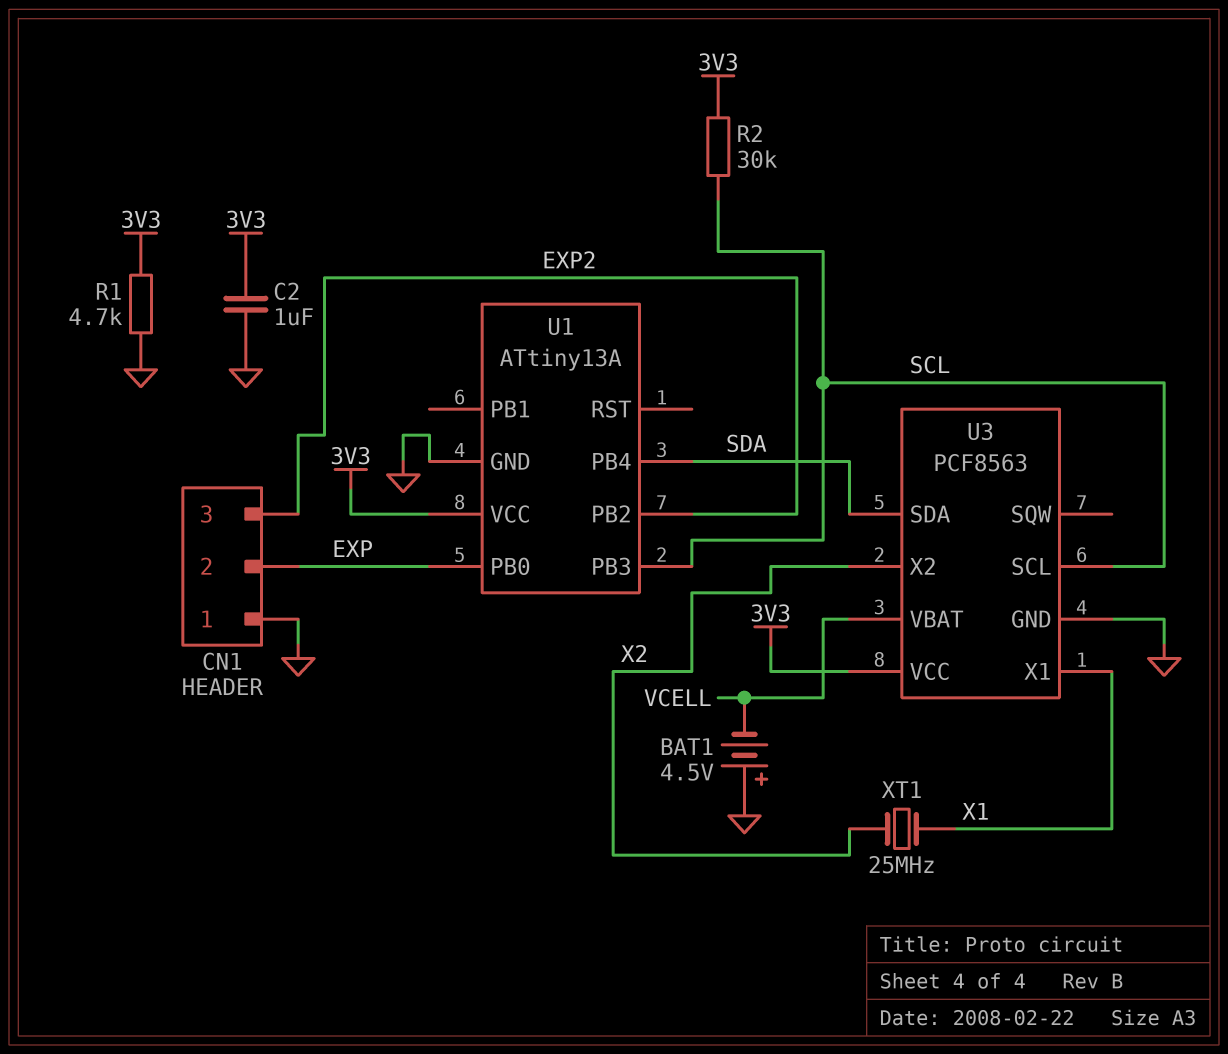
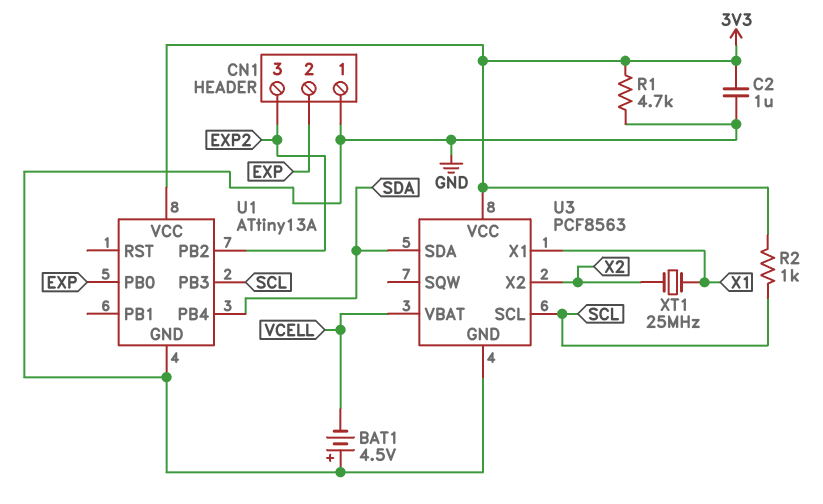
R2: 30k (3V3, SCL) -> 1k (3V3, SCL)

